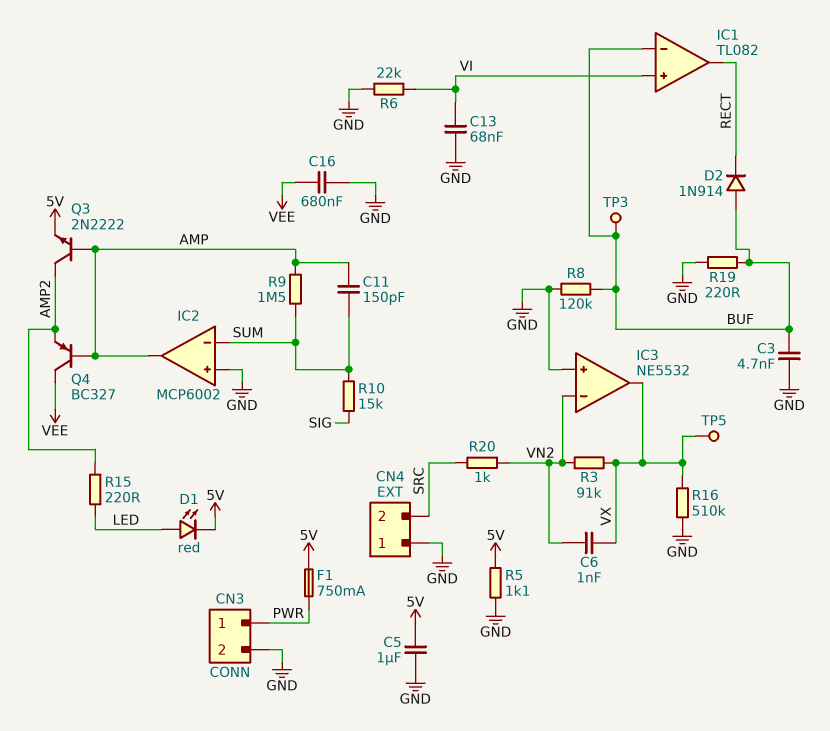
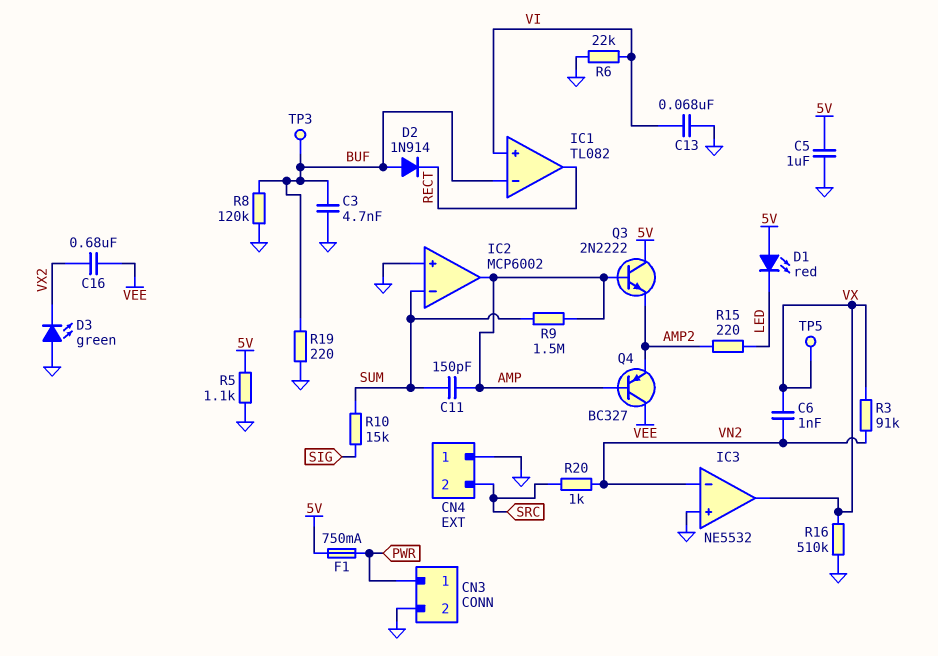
C16: 680nF (GND, VEE) -> 680nF (VEE, VX2)
D1: LED red (A LED, K 5V) -> LED red (A 5V, K LED)
D3: none -> LED green (A GND, K VX2)
Q3: NPN 2N2222 (B AMP, C AMP2, E 5V) -> NPN 2N2222 (B AMP, C 5V, E AMP2)

